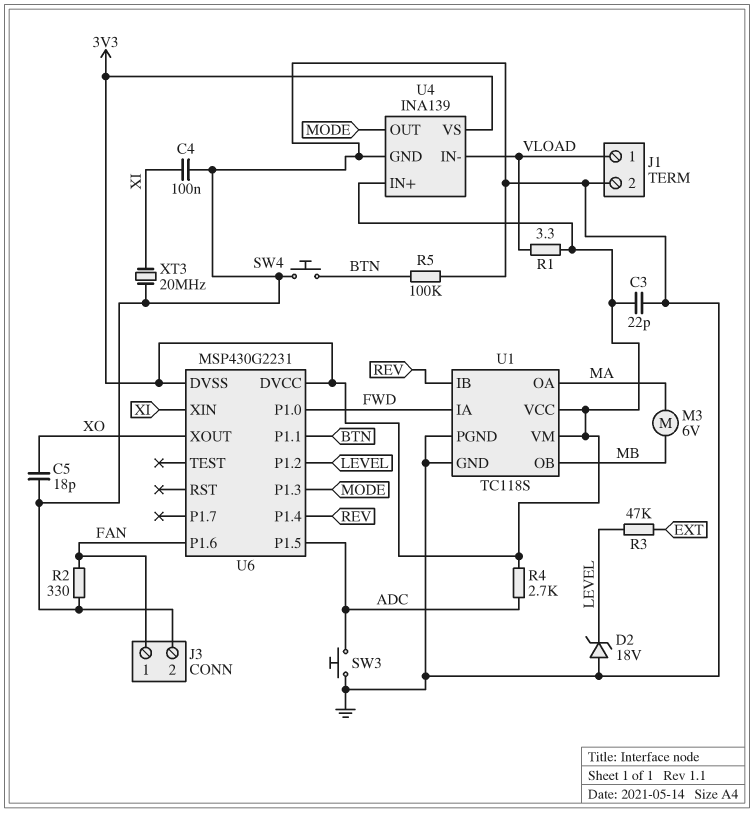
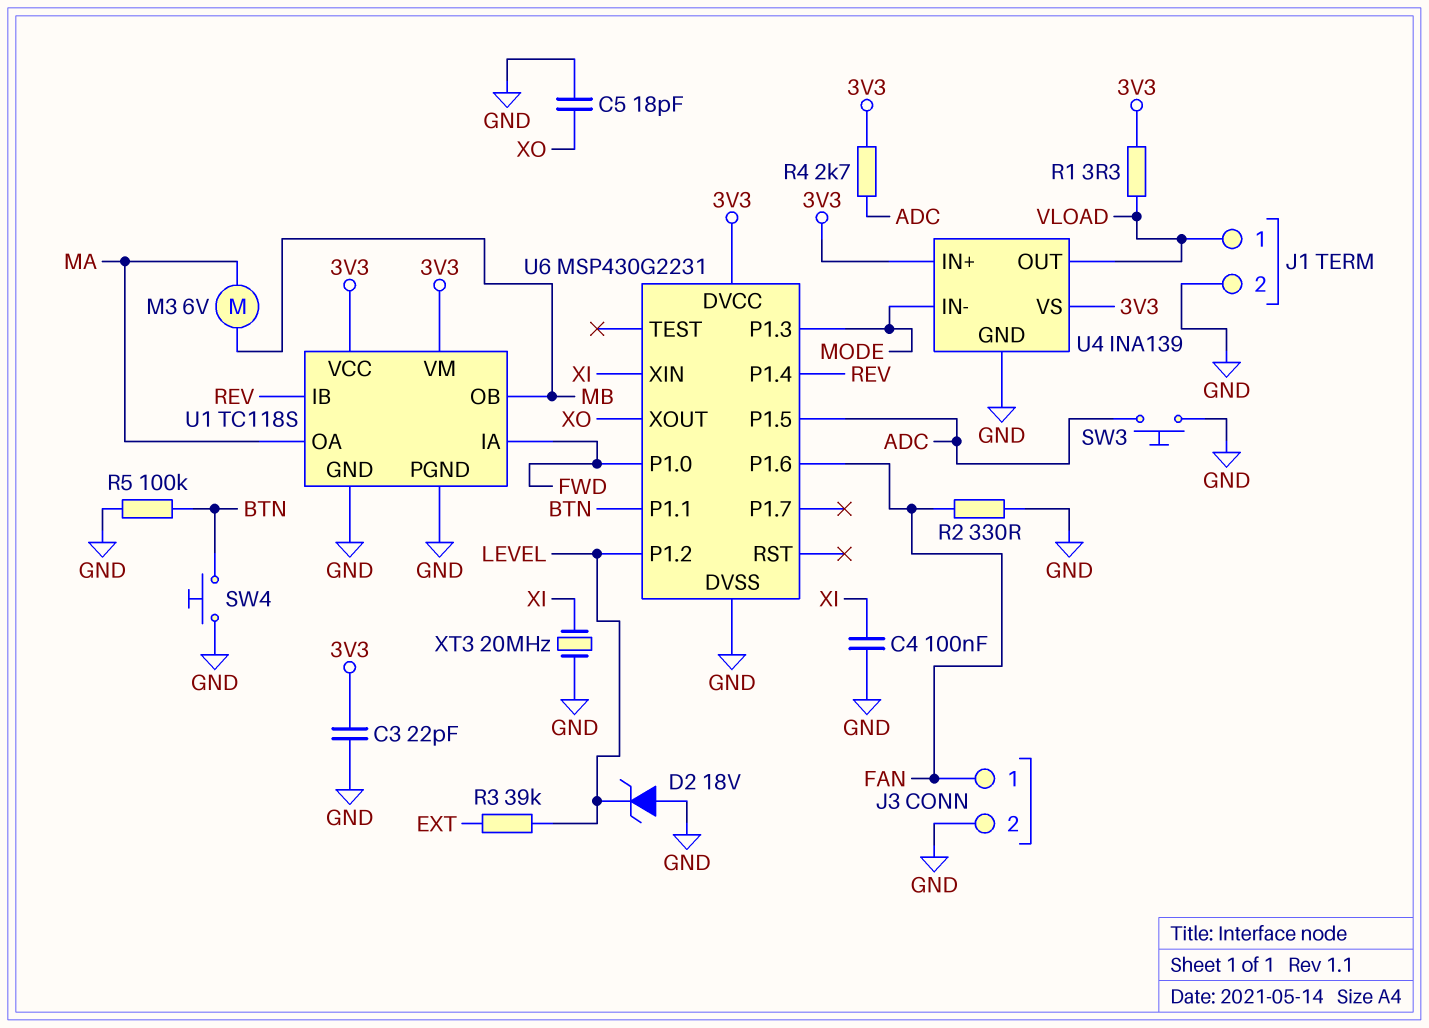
R3: 47k (EXT, LEVEL) -> 39k (EXT, LEVEL)
U4 pin IN-: VLOAD -> MODE
U4 pin OUT: MODE -> VLOAD
U6 pin DVSS: 3V3 -> GND

